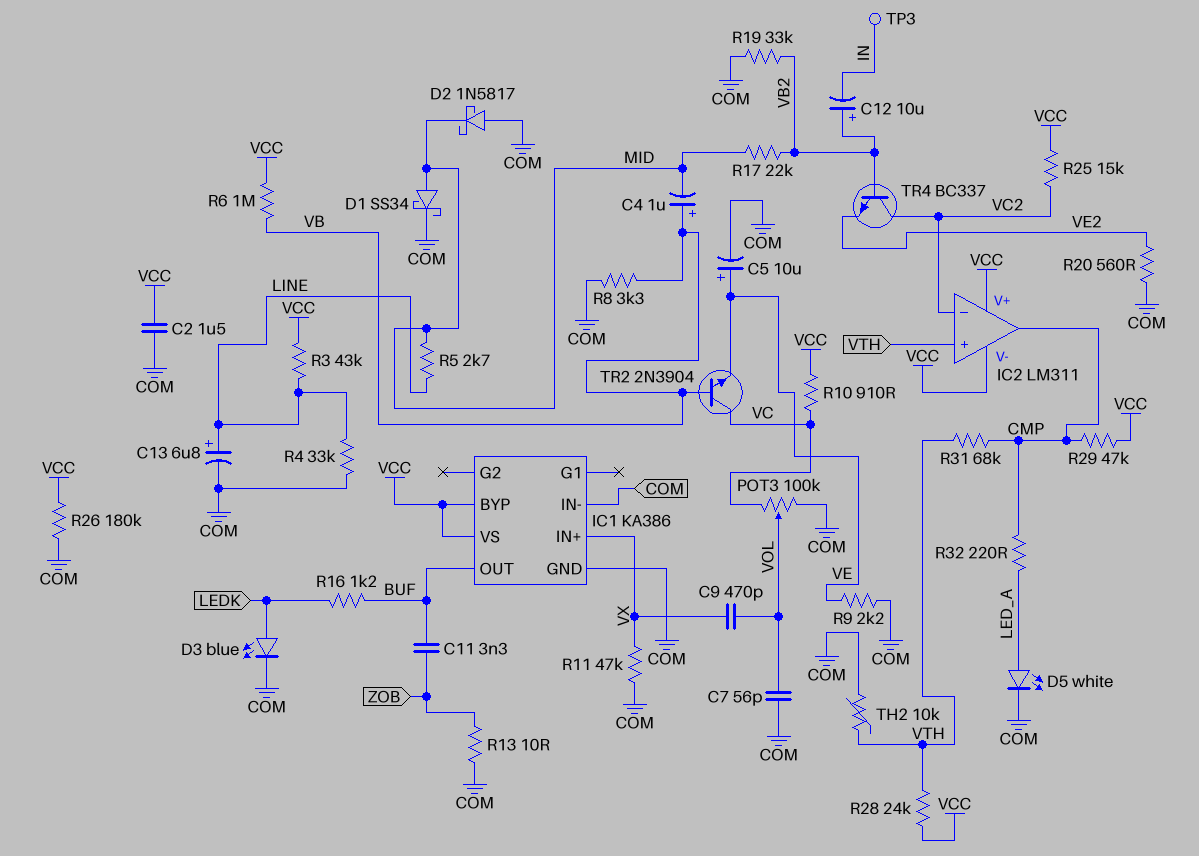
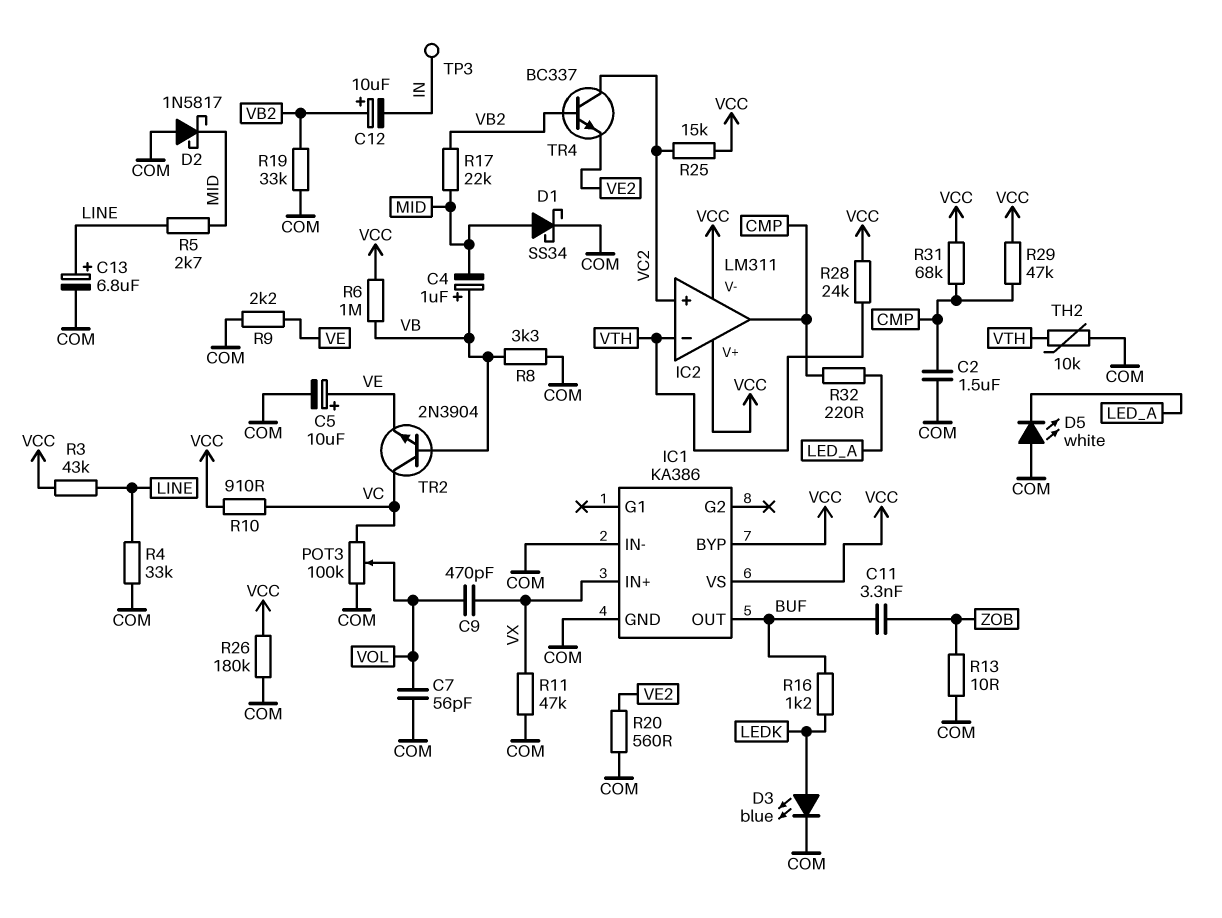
C2: 1.5uF (COM, VCC) -> 1.5uF (CMP, COM)
D5: LED white (A LED_A, K COM) -> LED white (A COM, K LED_A)
IC2 pin in+: VTH -> VC2
IC2 pin in-: VC2 -> VTH
R31: 68k (CMP, VTH) -> 68k (CMP, VCC)

